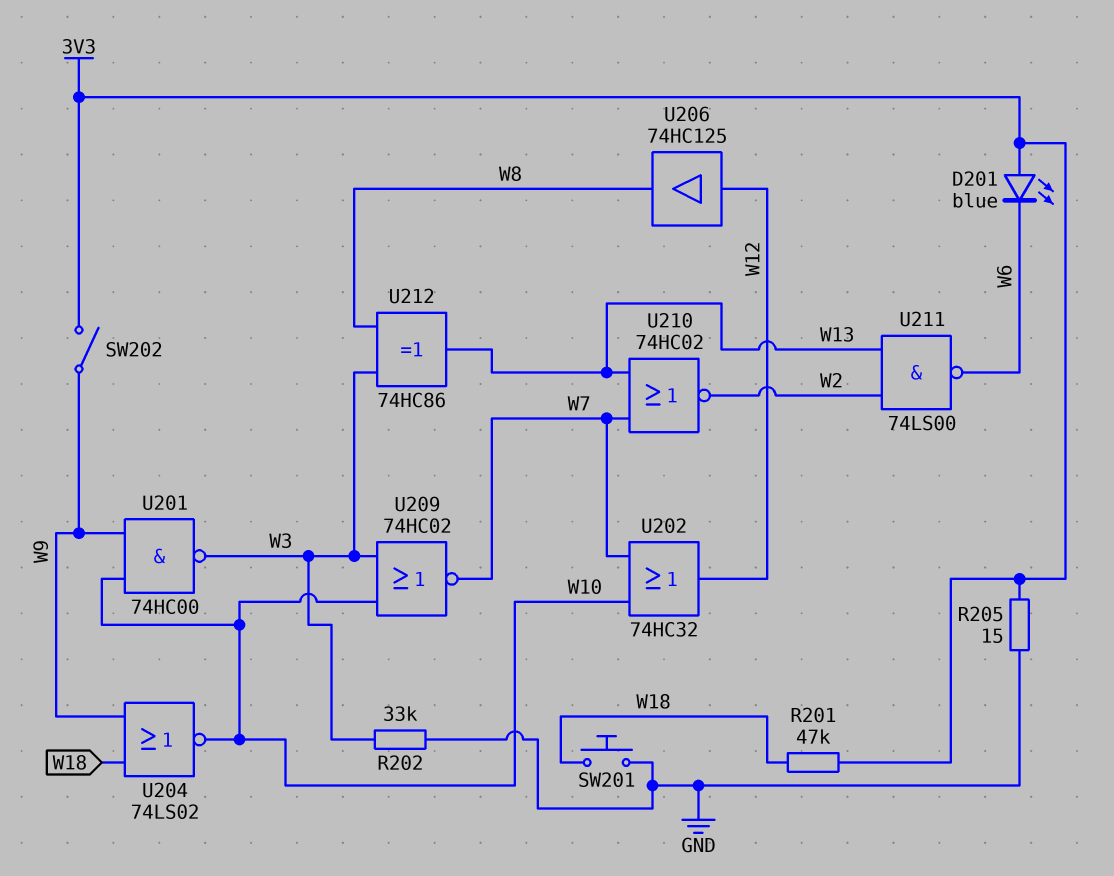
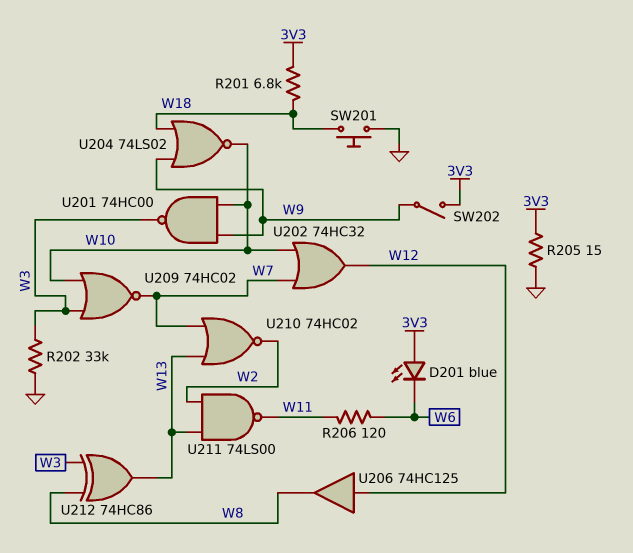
R201: 47k (3V3, W18) -> 6.8k (3V3, W18)
R206: none -> 120 (W6, W11)
U211: NAND 74LS00 (in W2, in W13, out W6) -> NAND 74LS00 (in W2, in W13, out W11)

